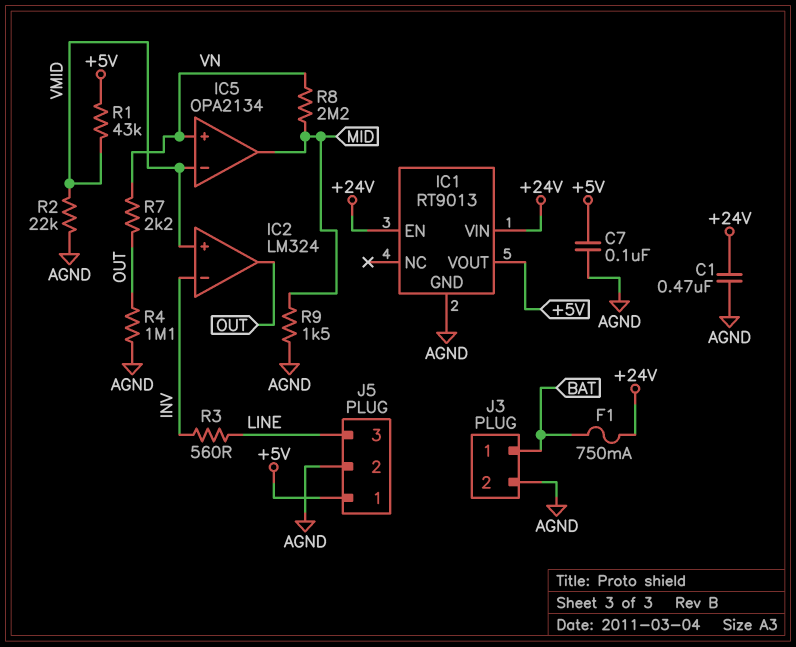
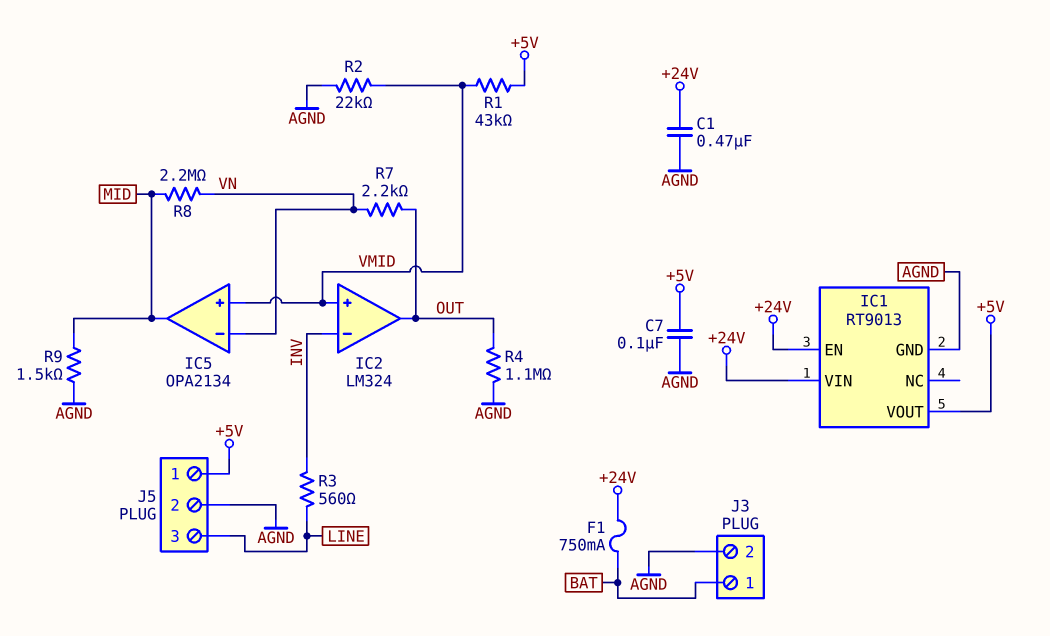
IC5 pin in+: VN -> VMID
IC5 pin in-: VMID -> VN

